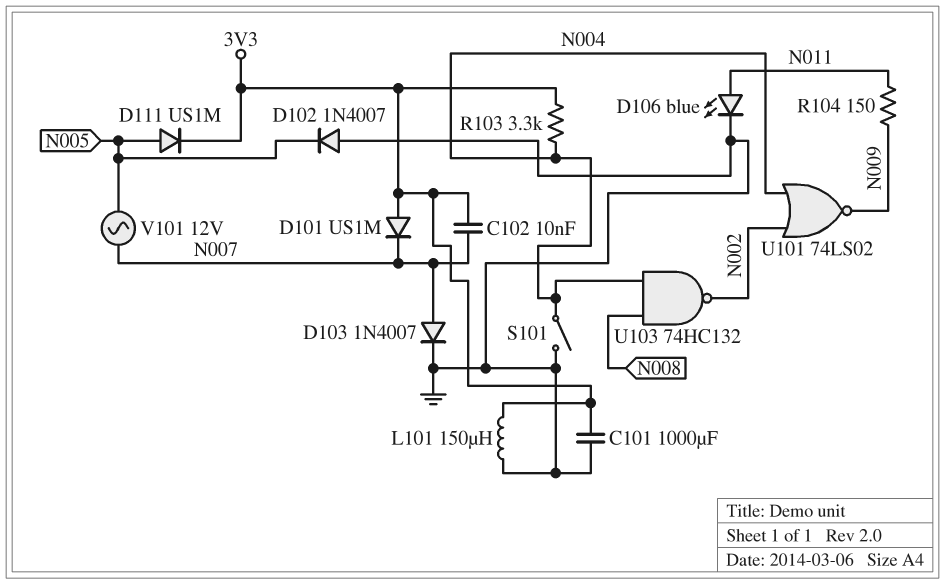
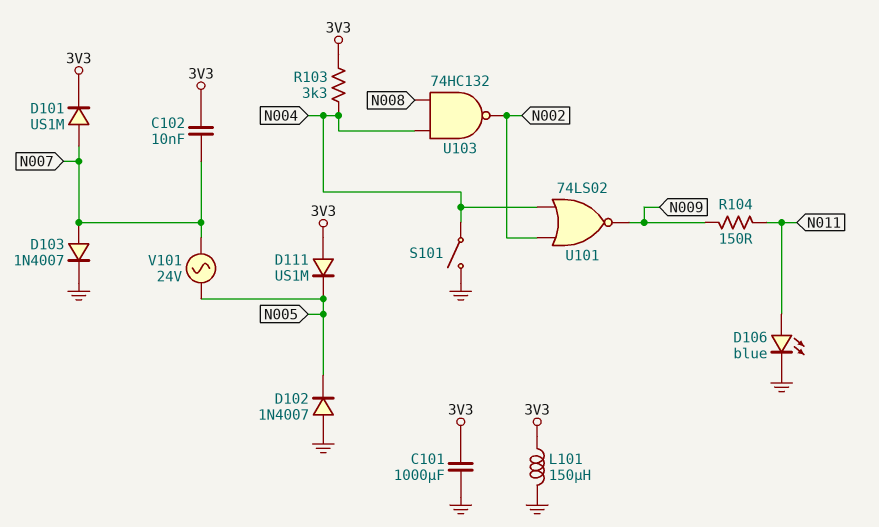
D101: diode US1M (A 3V3, K N007) -> diode US1M (A N007, K 3V3)
D111: diode US1M (A N005, K 3V3) -> diode US1M (A 3V3, K N005)
V101: AC 12V (N005, N007) -> AC 24V (N005, N007)

